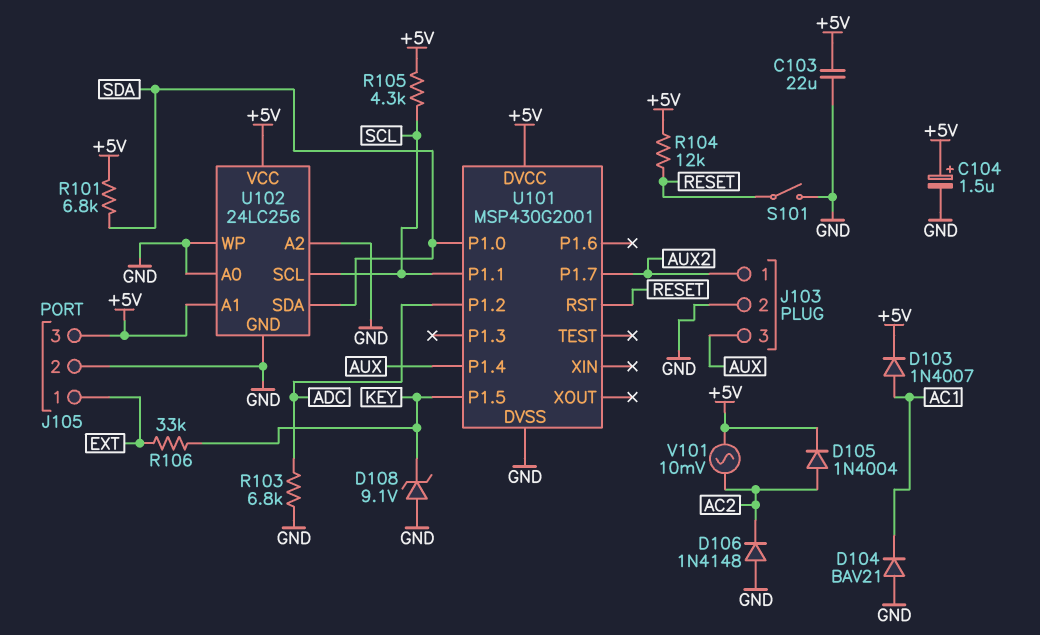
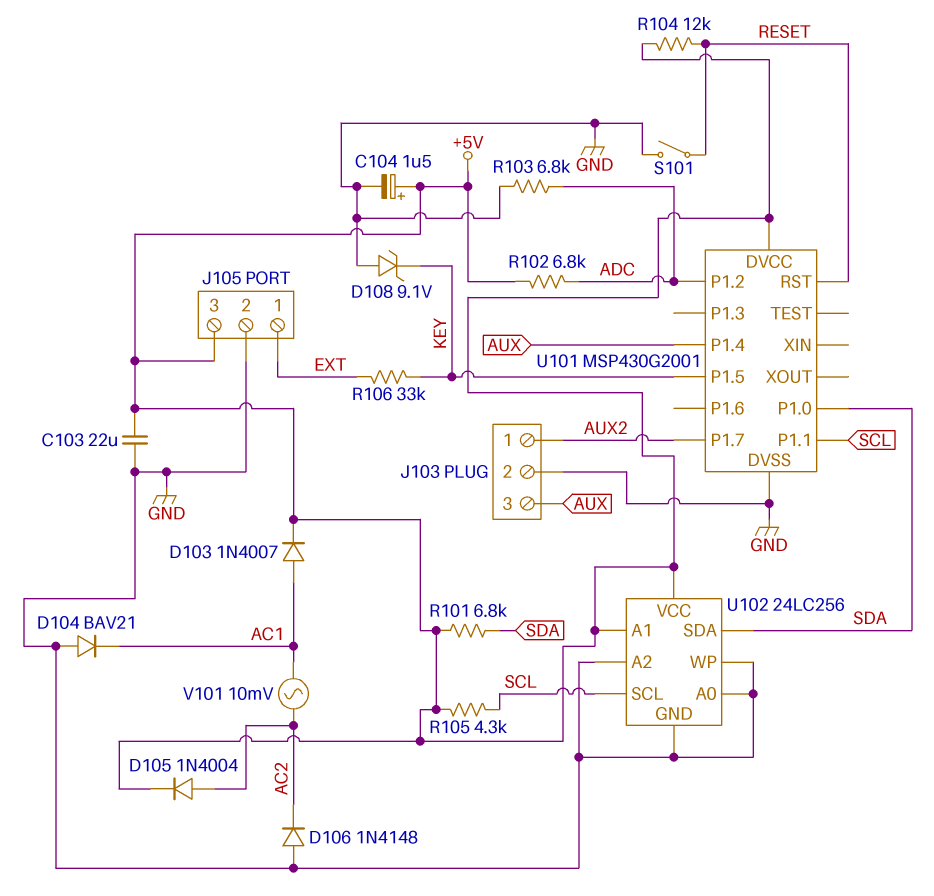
R102: none -> 6.8k (+5V, ADC)
V101: AC 10mV (+5V, AC2) -> AC 10mV (AC1, AC2)

